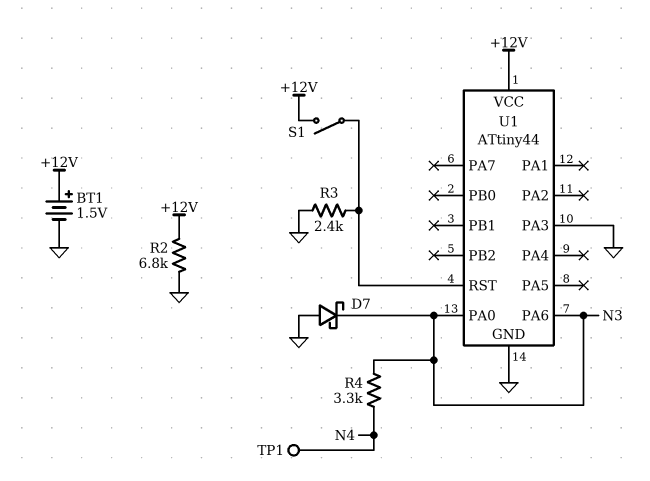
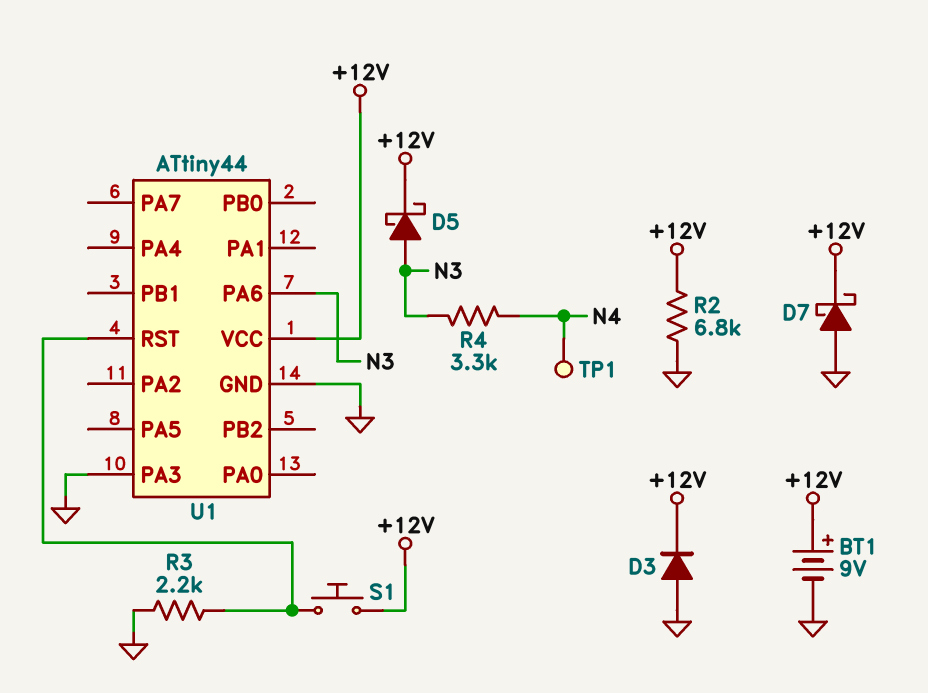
BT1: 1.5V (plus +12V, minus GND) -> 9V (plus +12V, minus GND)
D3: none -> diode (A GND, K +12V)
D5: none -> schottky (A N3, K +12V)
D7: schottky (A GND, K N3) -> schottky (A GND, K +12V)
R3: 2.4k (GND, U1/RST) -> 2.2k (GND, U1/RST)
S1: switch (+12V, U1/RST) -> button (+12V, U1/RST)
U1 pin PA0: N3 -> none

